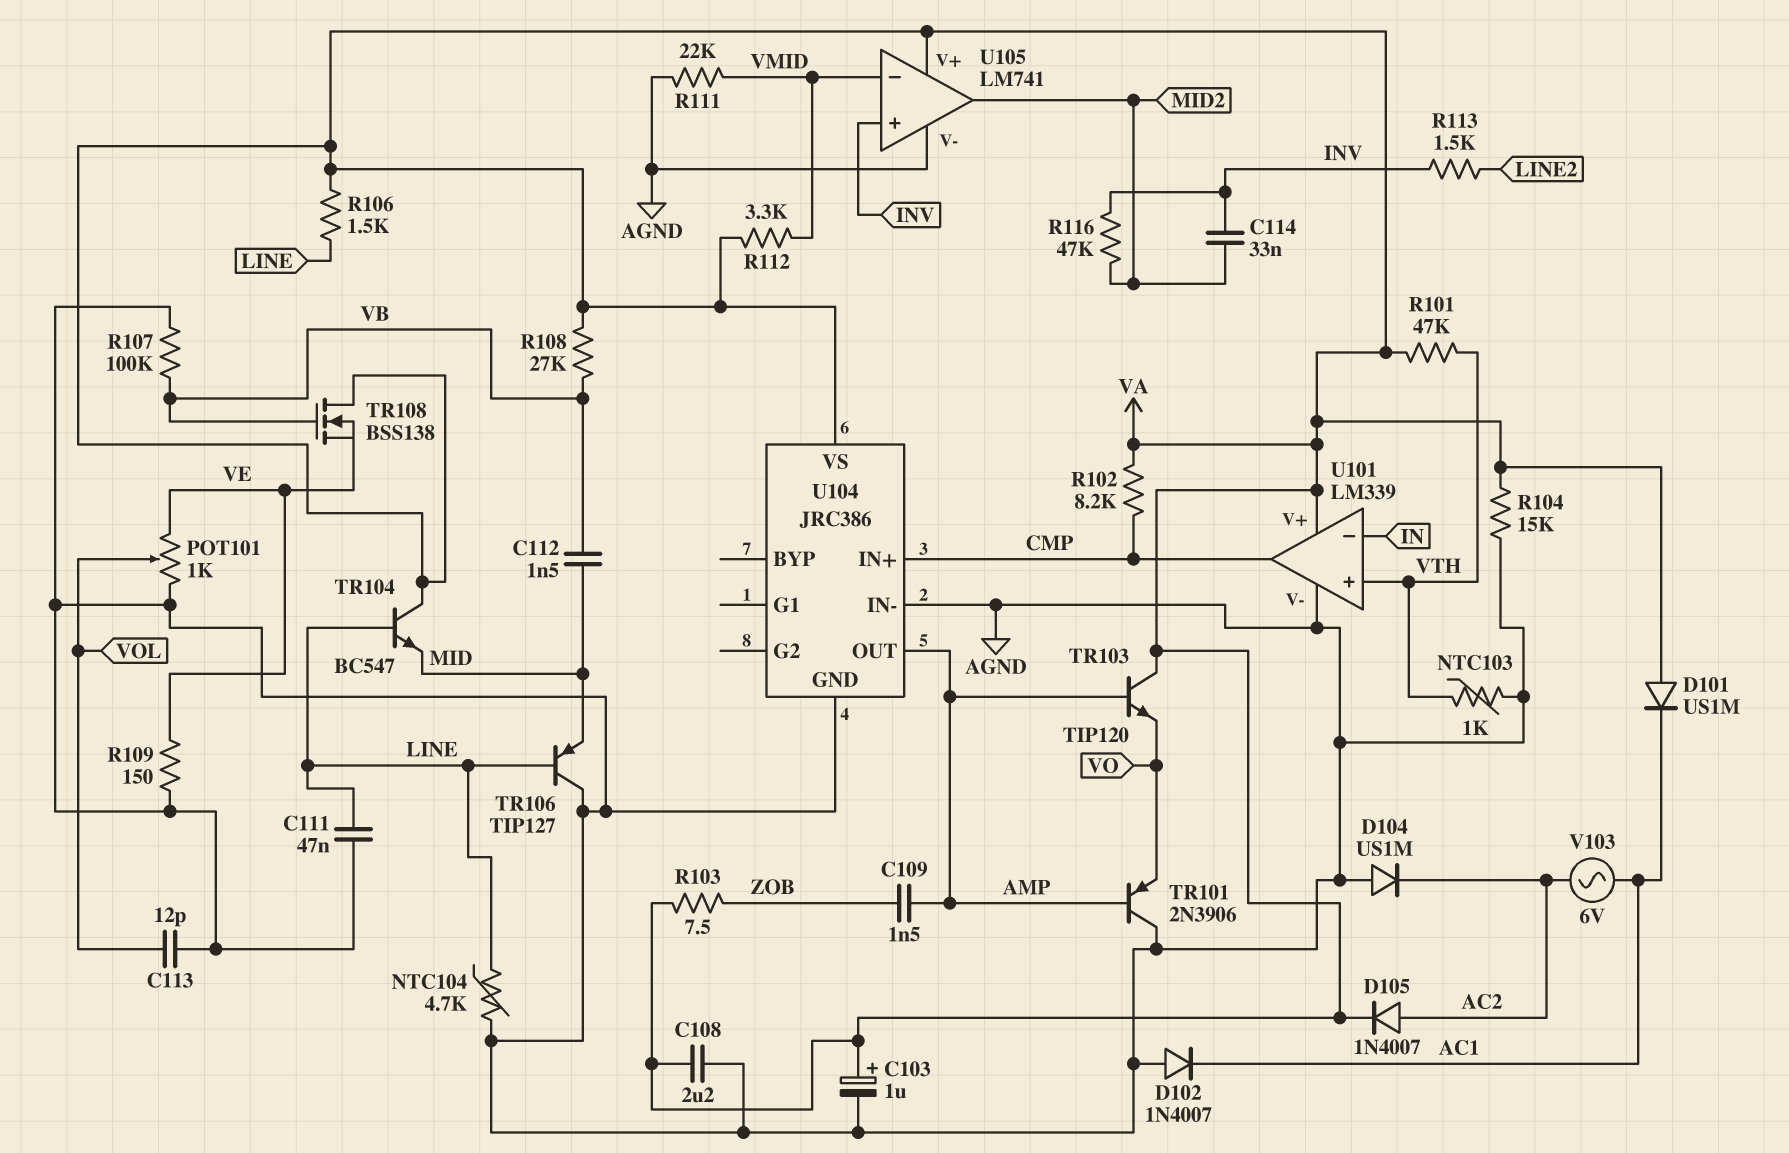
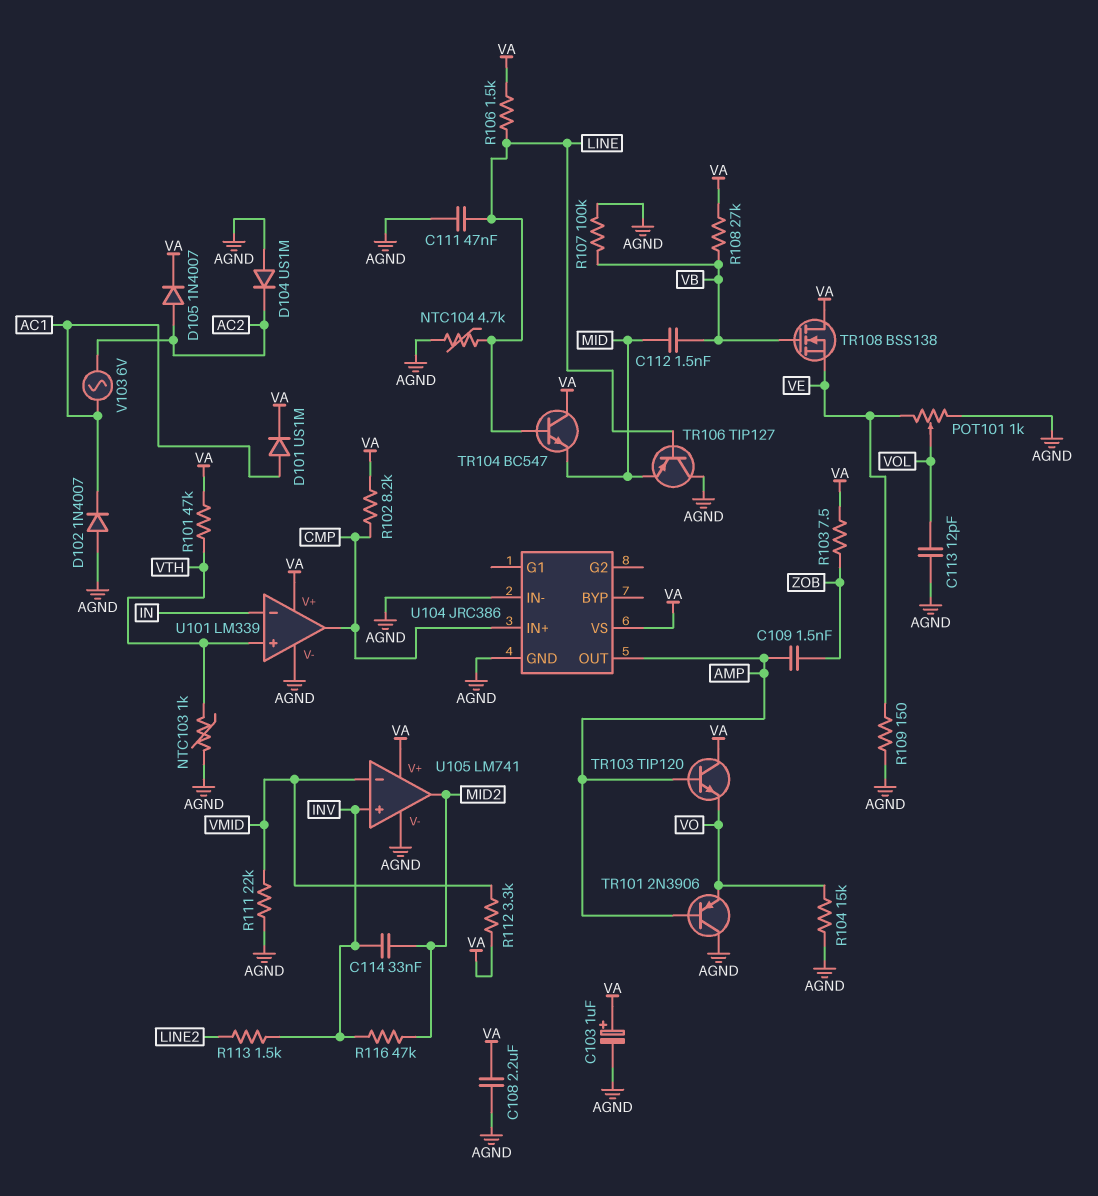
D101: diode US1M (A VA, K AC1) -> diode US1M (A AC1, K VA)
R104: 15k (AGND, VA) -> 15k (AGND, VO)

